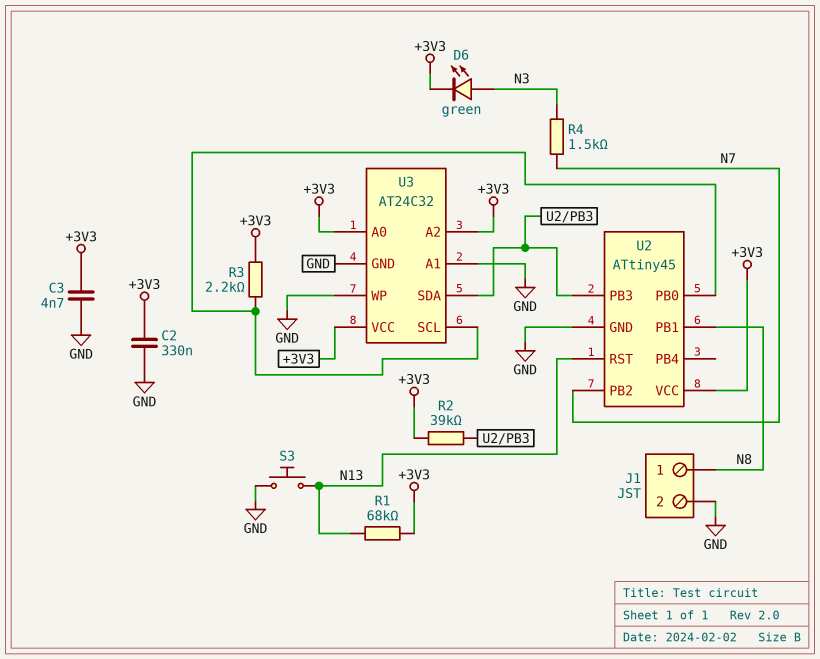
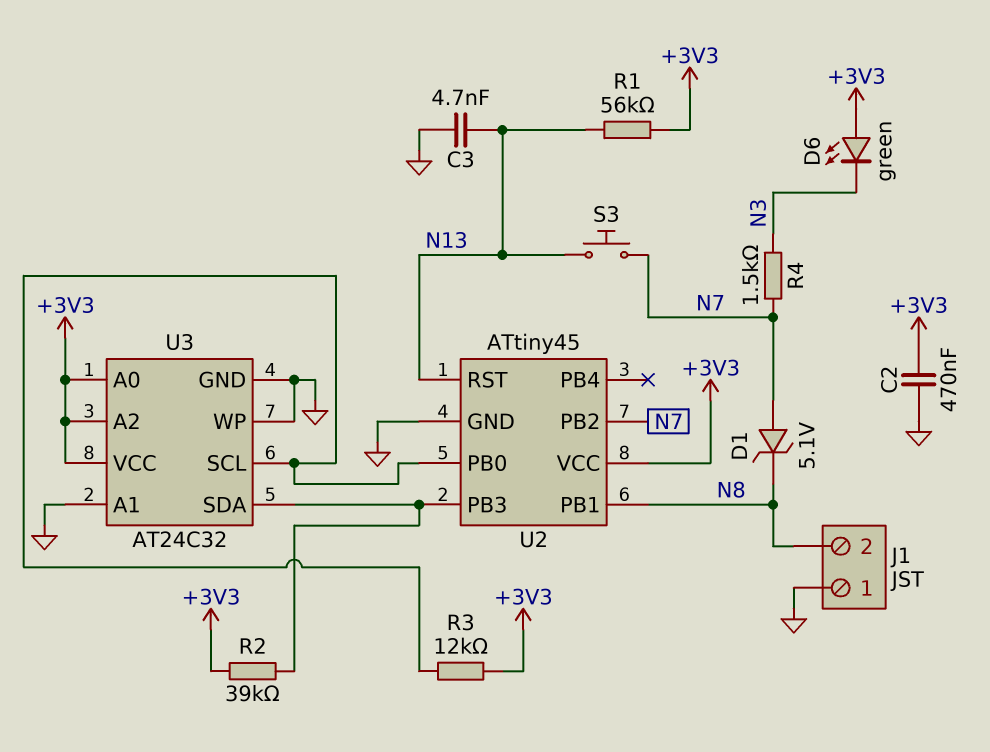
C2: 330nF (+3V3, GND) -> 470nF (+3V3, GND)
C3: 4.7nF (+3V3, GND) -> 4.7nF (GND, N13)
D1: none -> zener 5.1V (A N7, K N8)
D6: LED green (A N3, K +3V3) -> LED green (A +3V3, K N3)
J1 pin 1: N8 -> GND
J1 pin 2: GND -> N8
R1: 68k (+3V3, N13) -> 56k (+3V3, N13)
R3: 2.2k (+3V3, U2/PB0) -> 12k (+3V3, U2/PB0)
S3: button (GND, N13) -> button (N7, N13)

